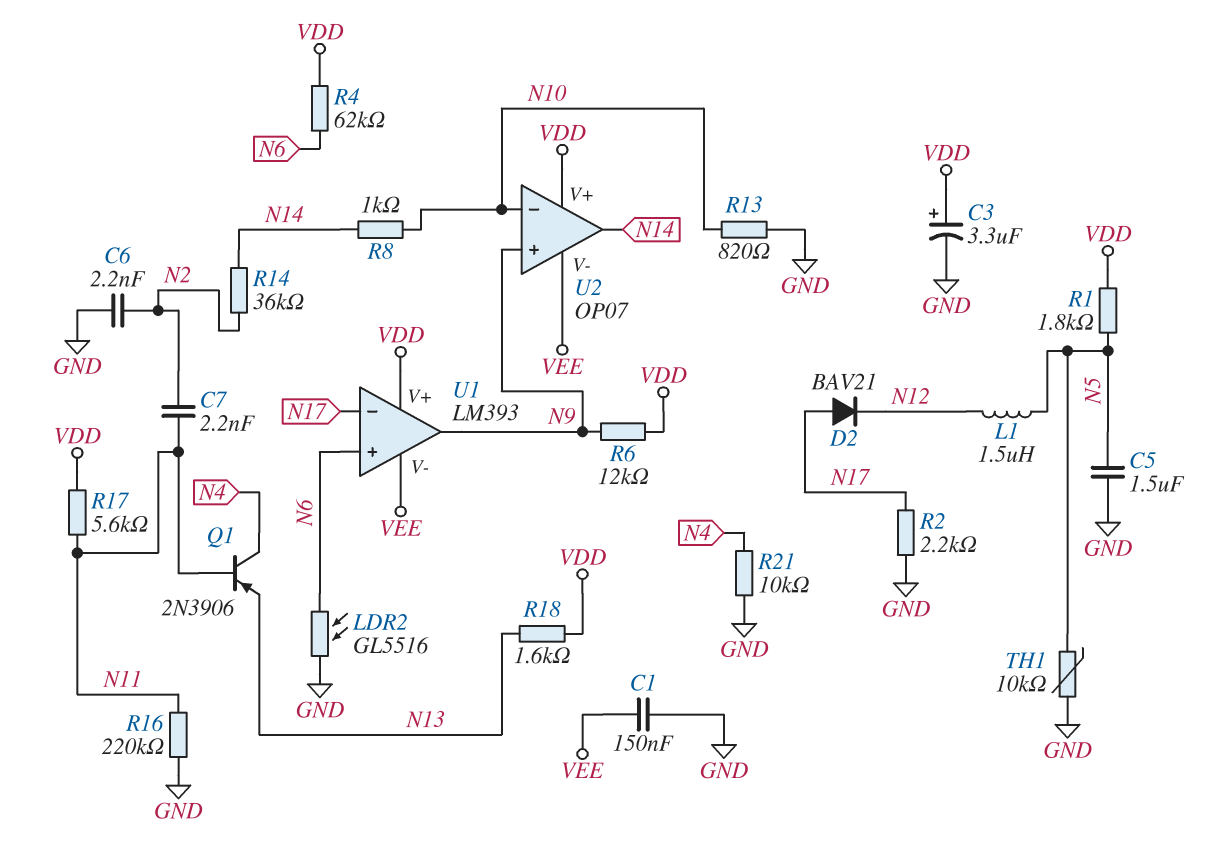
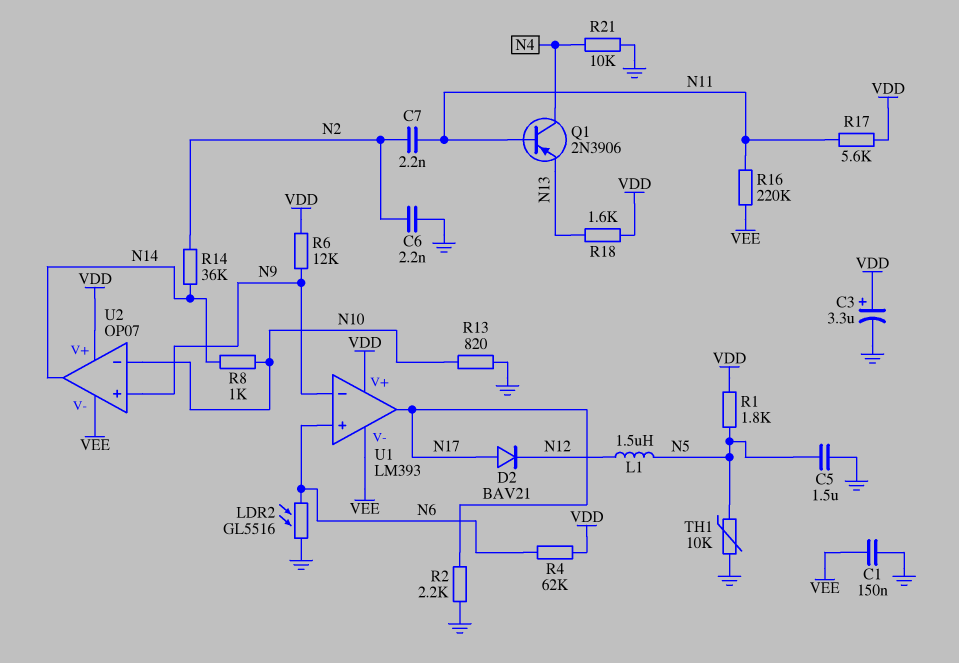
R16: 220k (GND, N11) -> 220k (N11, VEE)
U1 pin in-: N17 -> N9
U1 pin out: N9 -> N17

